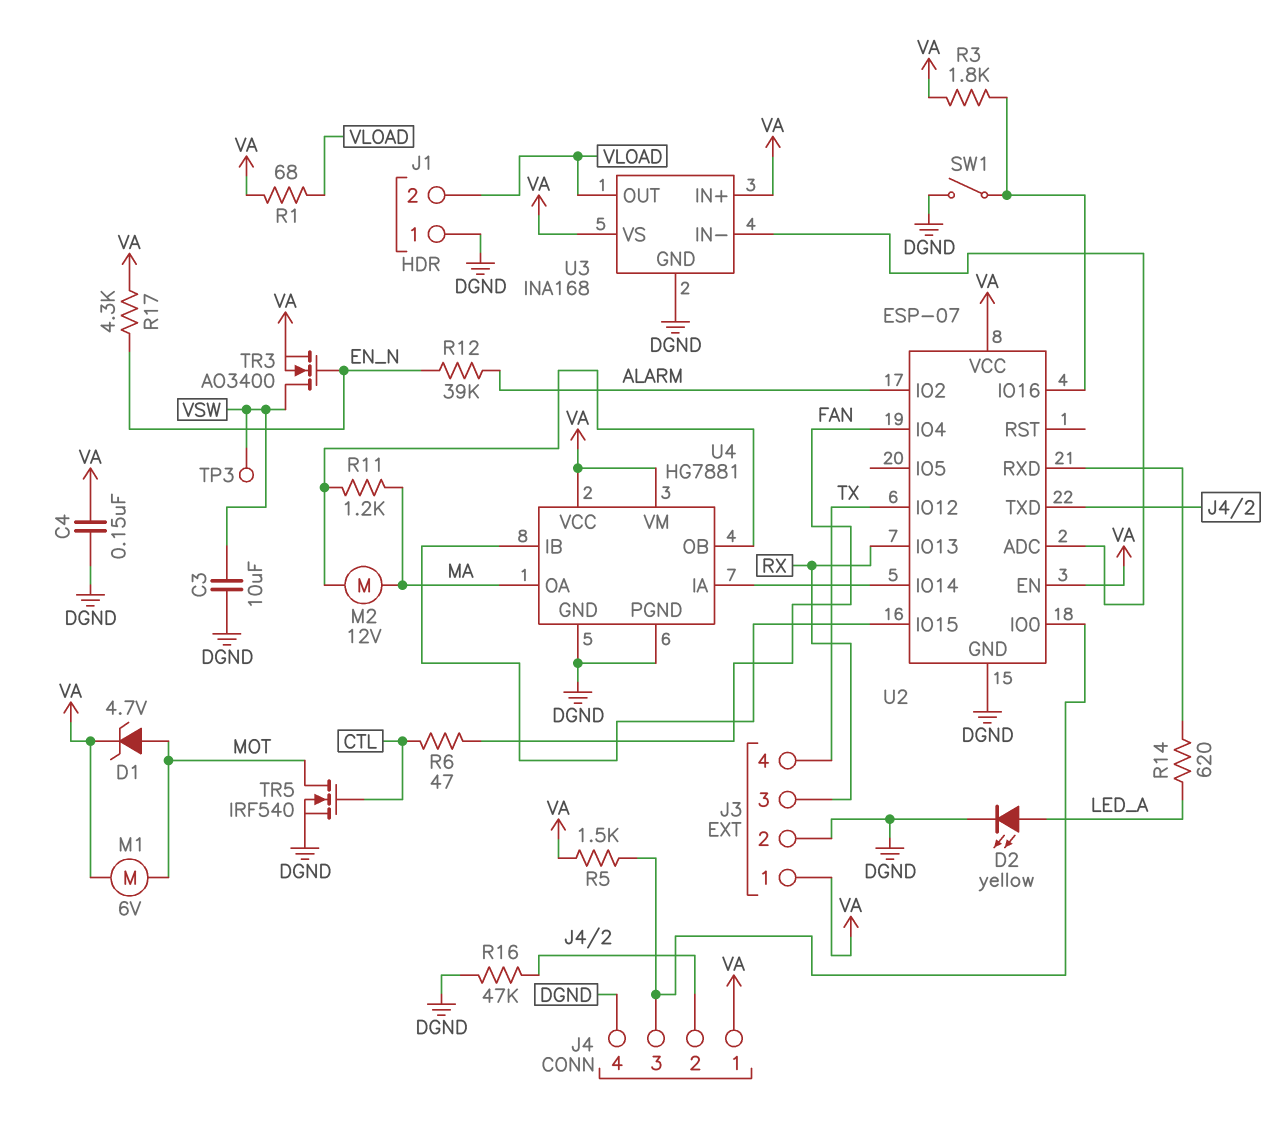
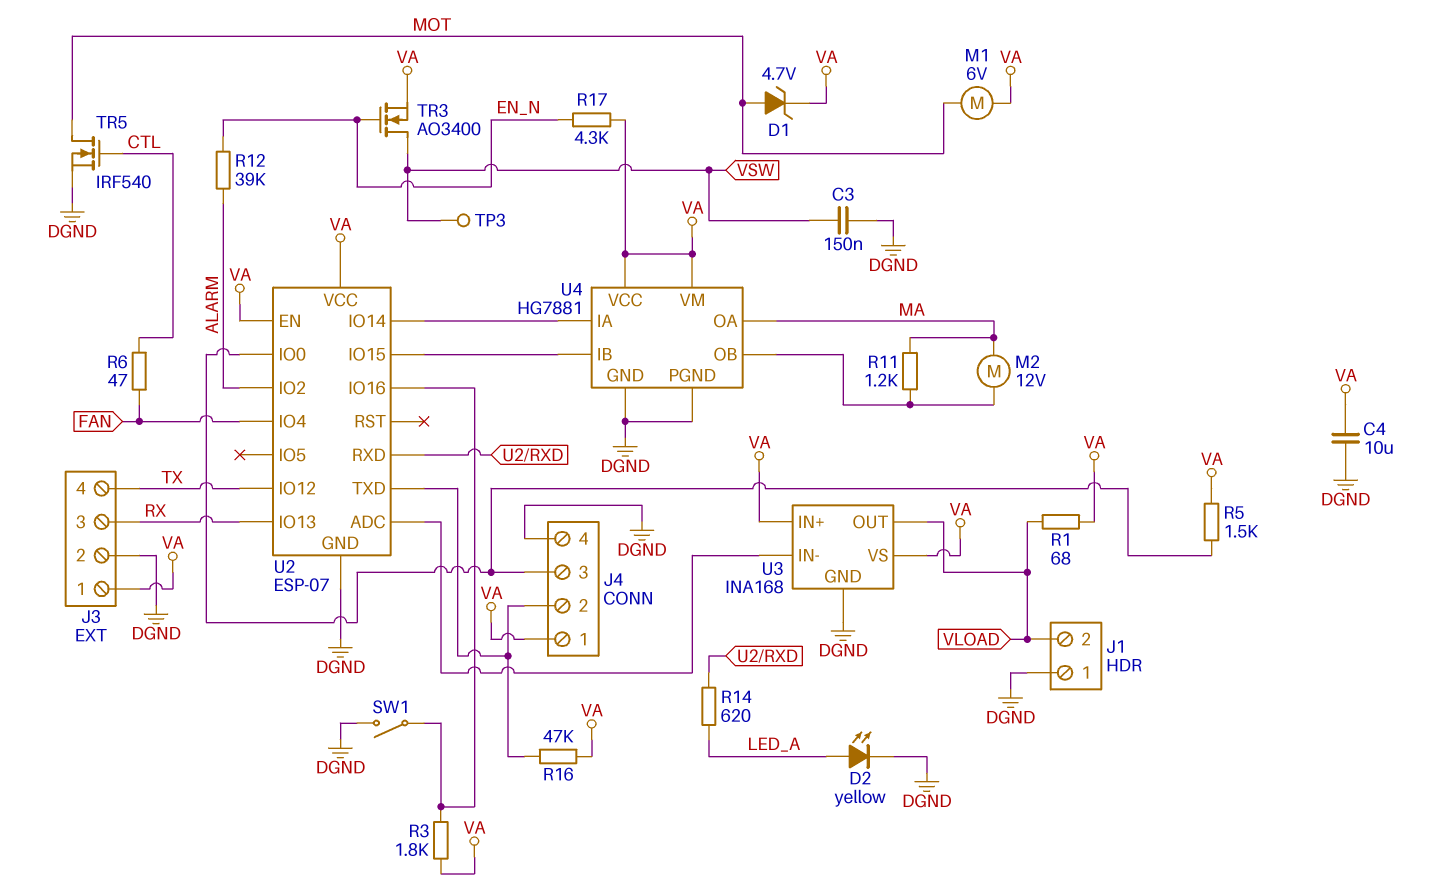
C3: 10uF (DGND, VSW) -> 150nF (DGND, VSW)
C4: 150nF (DGND, VA) -> 10uF (DGND, VA)
R16: 47k (DGND, J4/2) -> 47k (J4/2, VA)

